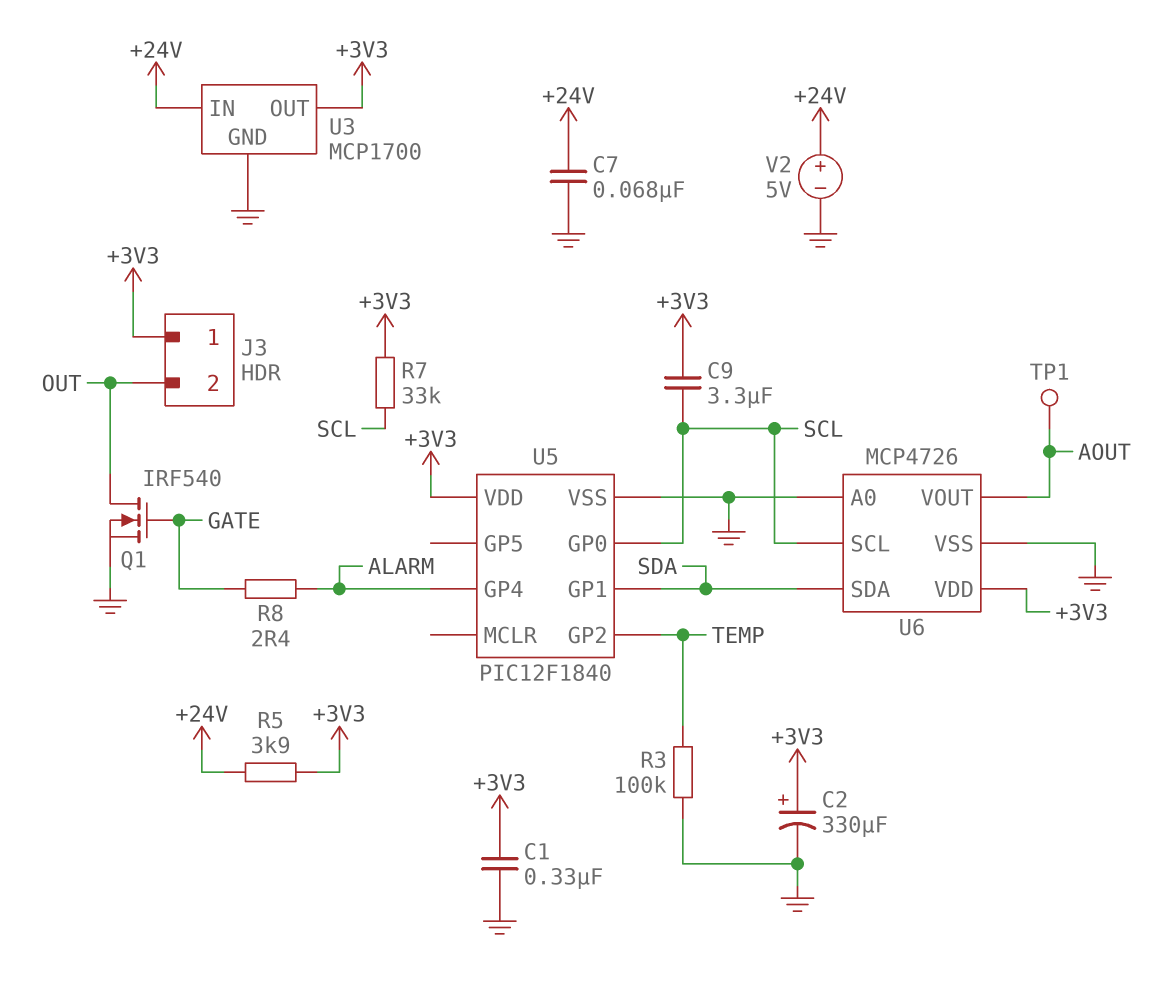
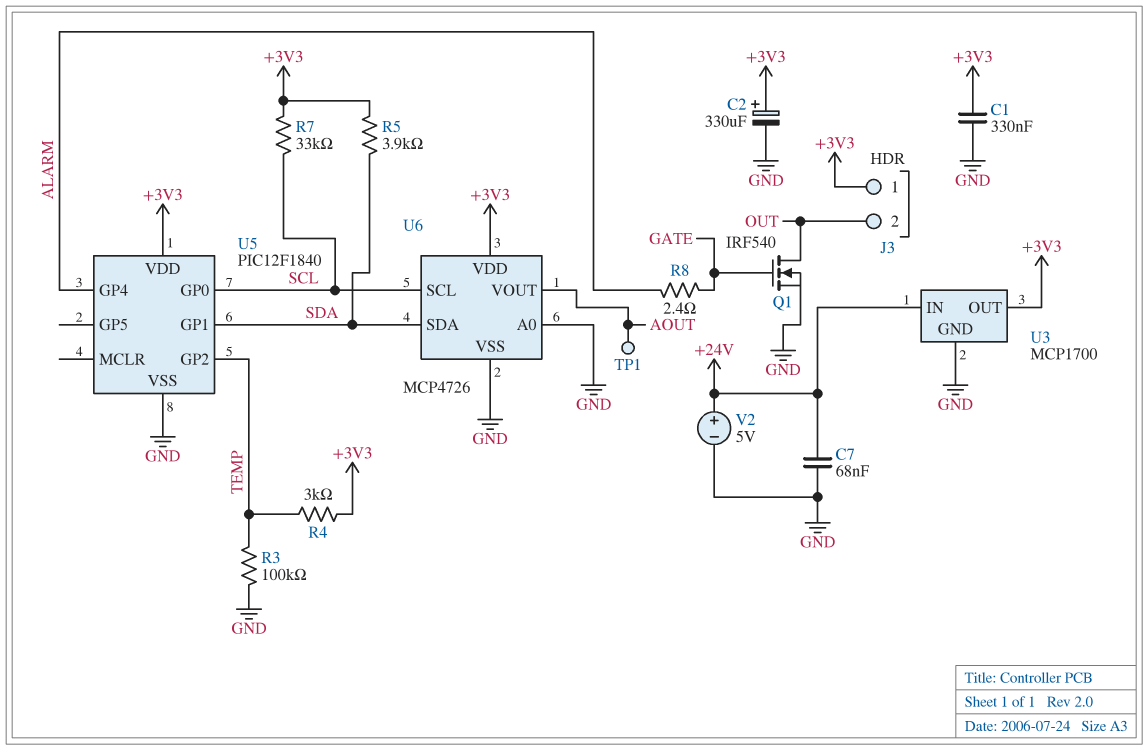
C9: 3.3uF (+3V3, SCL) -> none
R4: none -> 3k (+3V3, TEMP)
R5: 3.9k (+3V3, +24V) -> 3.9k (+3V3, SDA)

